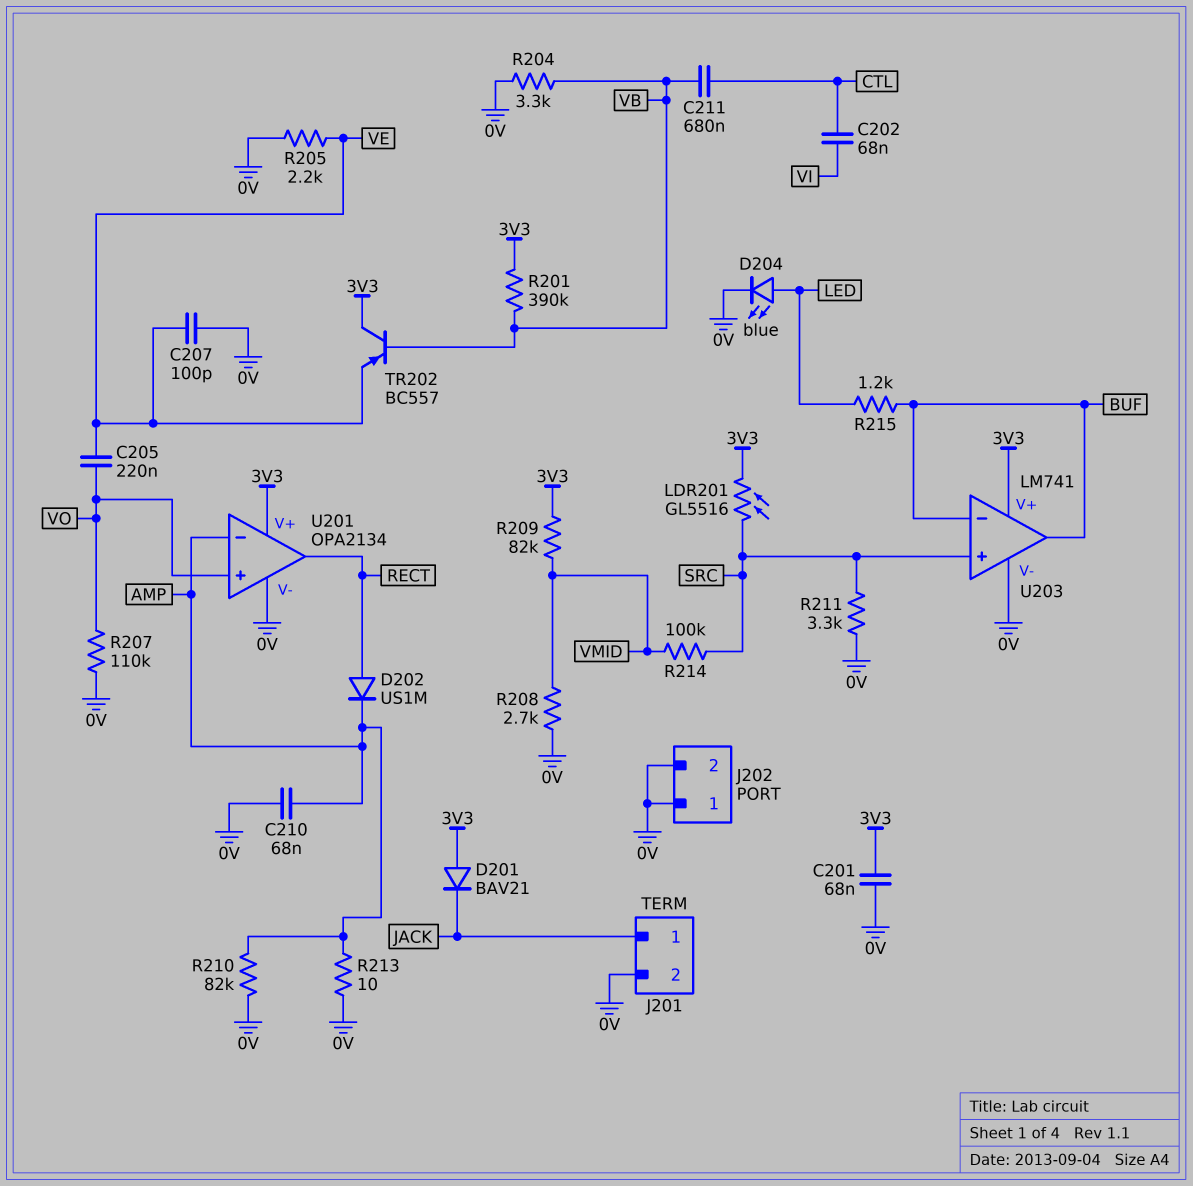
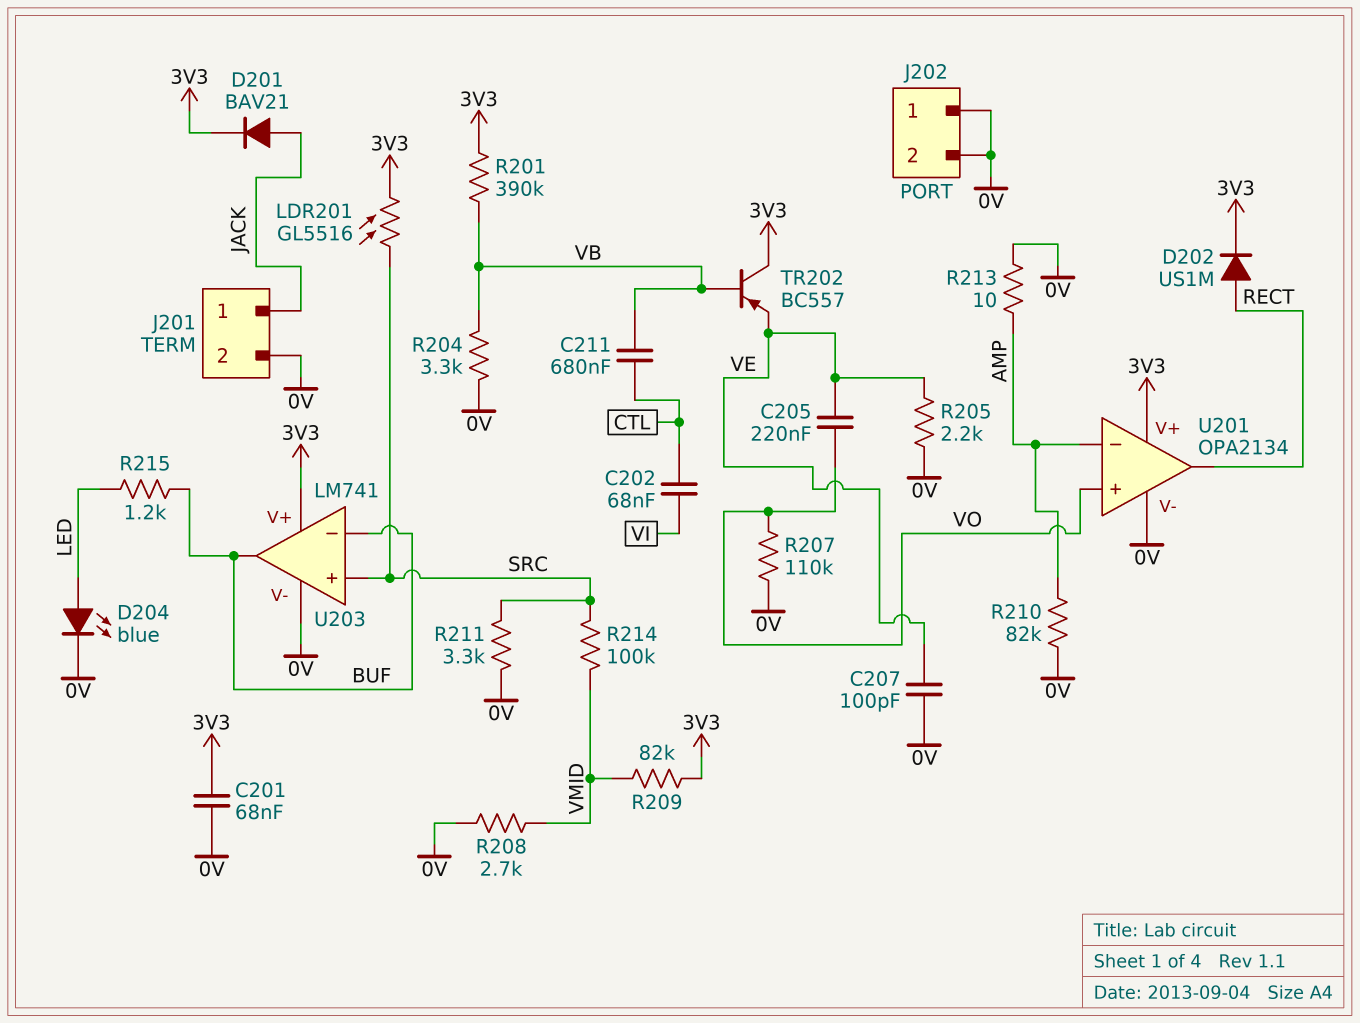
C210: 68nF (0V, AMP) -> none
D201: diode BAV21 (A 3V3, K JACK) -> diode BAV21 (A JACK, K 3V3)
D202: diode US1M (A RECT, K AMP) -> diode US1M (A RECT, K 3V3)

